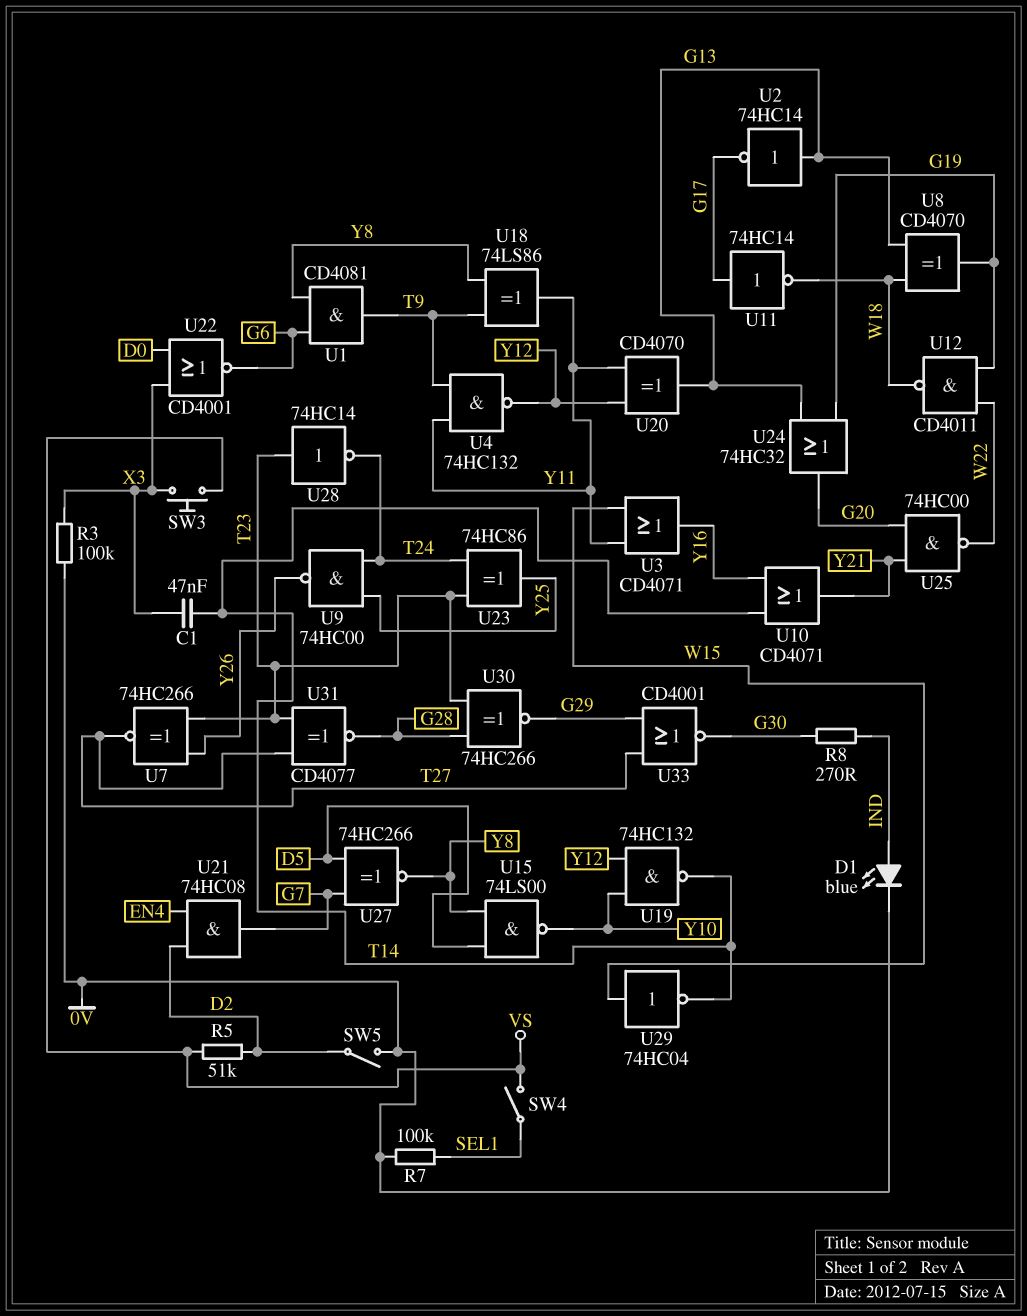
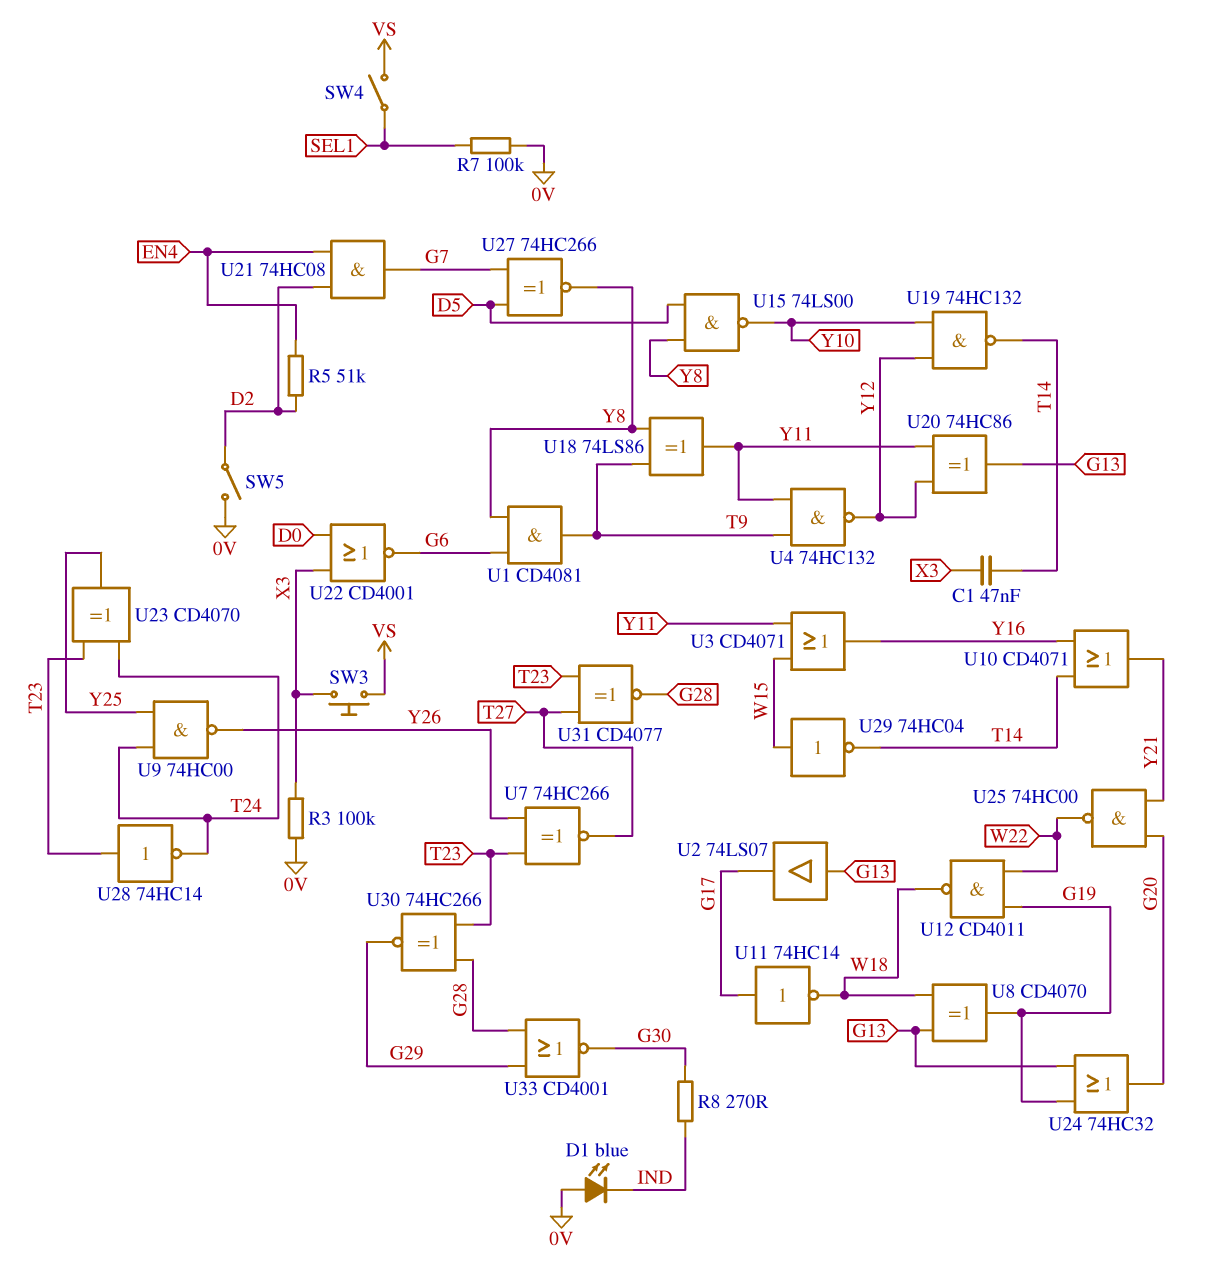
D1: LED blue (A IND, K 0V) -> LED blue (A 0V, K IND)
R5: 51k (D2, VS) -> 51k (D2, EN4)
U2: NOT 74HC14 (in G13, out G17) -> buffer 74LS07 (in G13, out G17)
U20: XOR CD4070 (in Y11, in Y12, out G13) -> XOR 74HC86 (in Y11, in Y12, out G13)
U23: XOR 74HC86 (in T23, in T24, out Y25) -> XOR CD4070 (in T23, in T24, out Y25)
U33: NOR CD4001 (in G29, in T27, out G30) -> NOR CD4001 (in G28, in G29, out G30)

